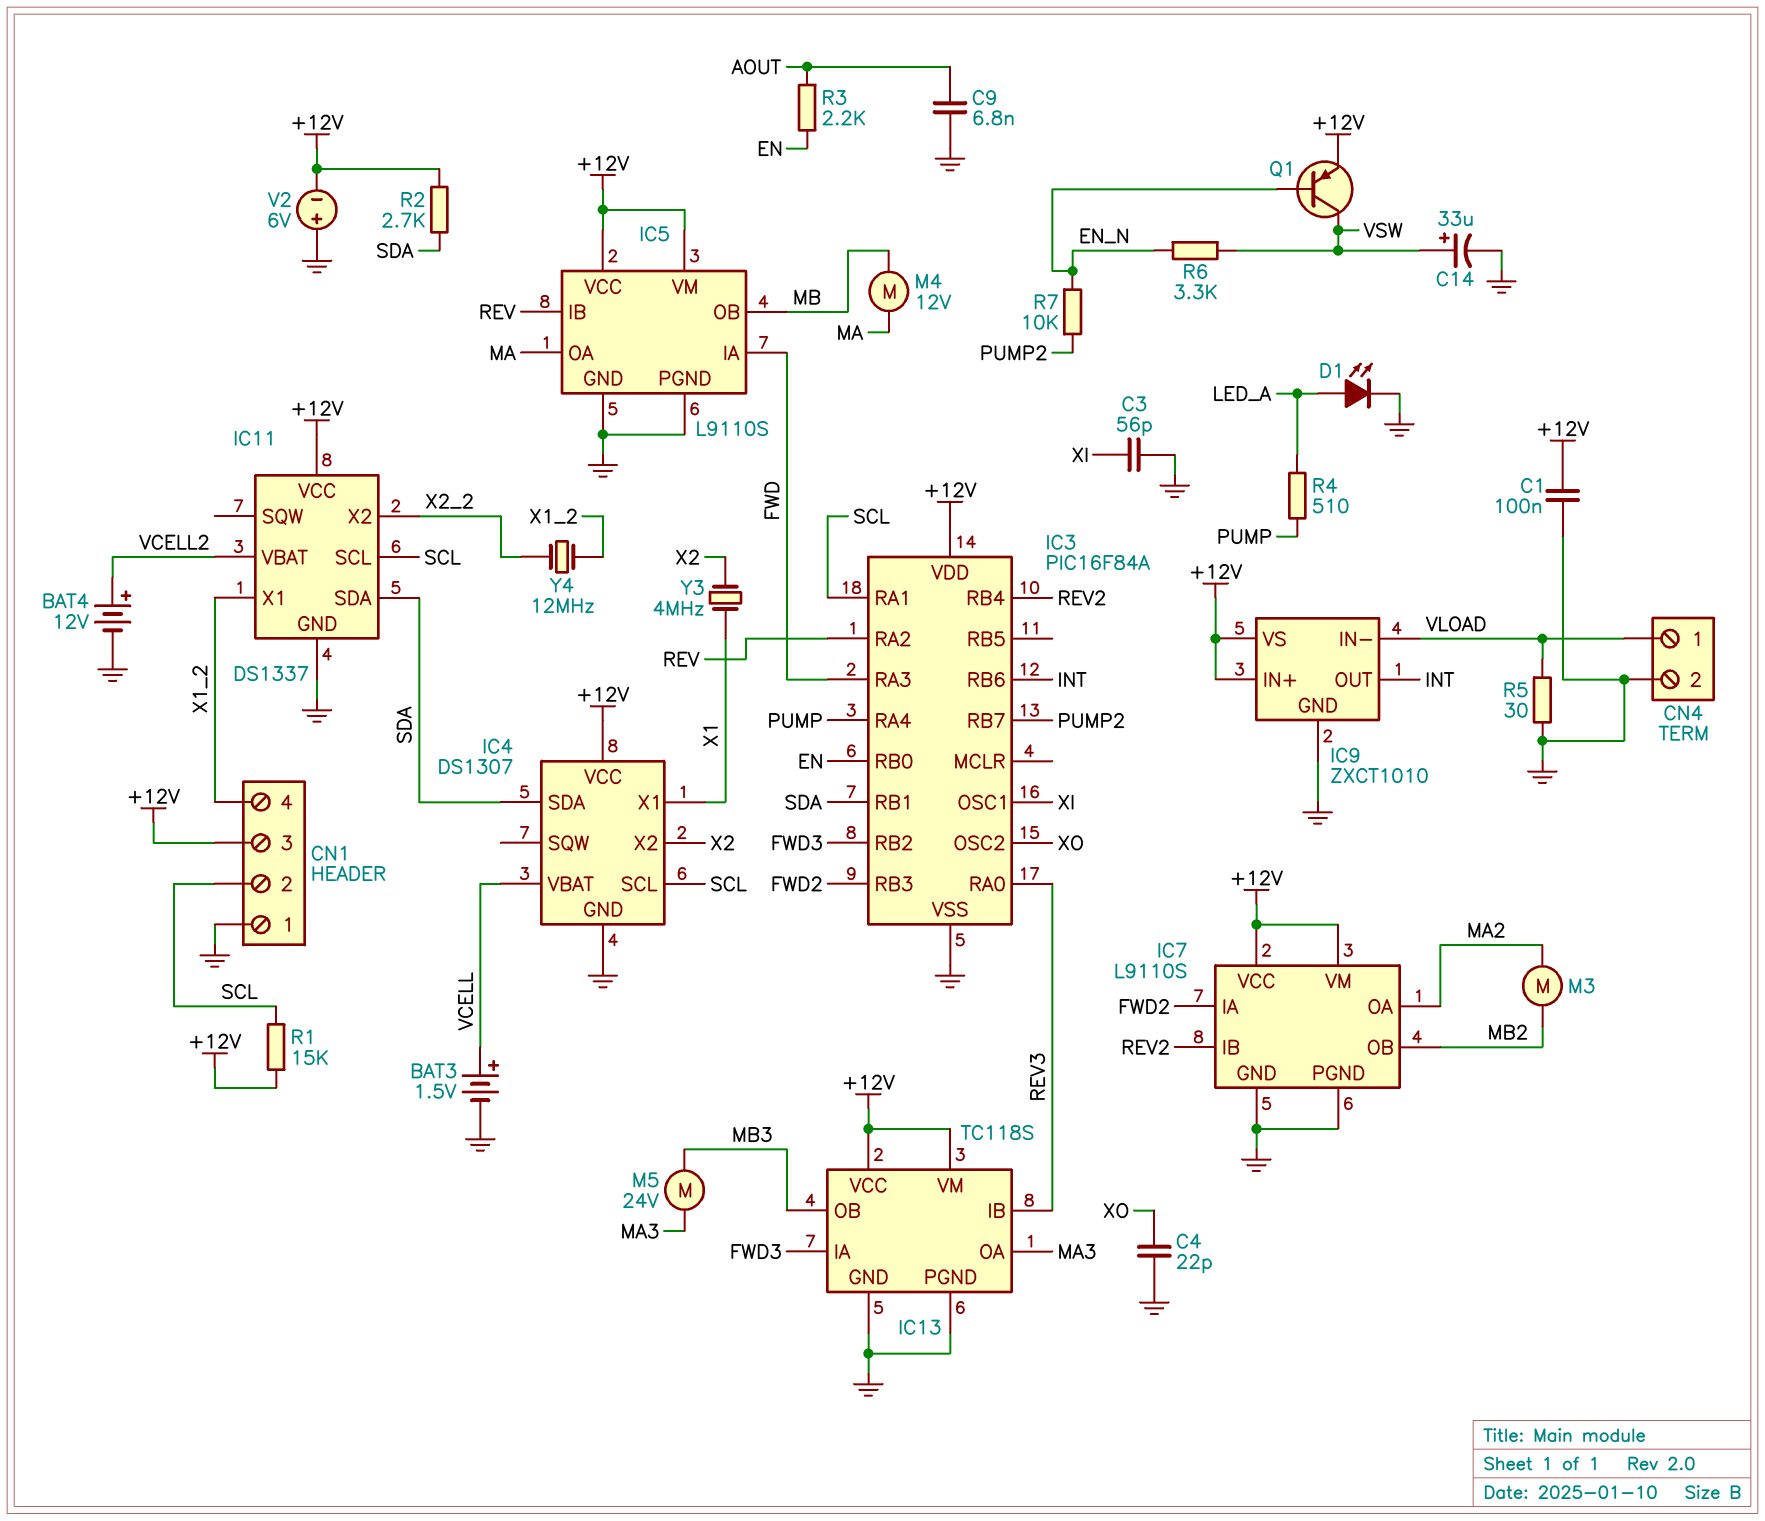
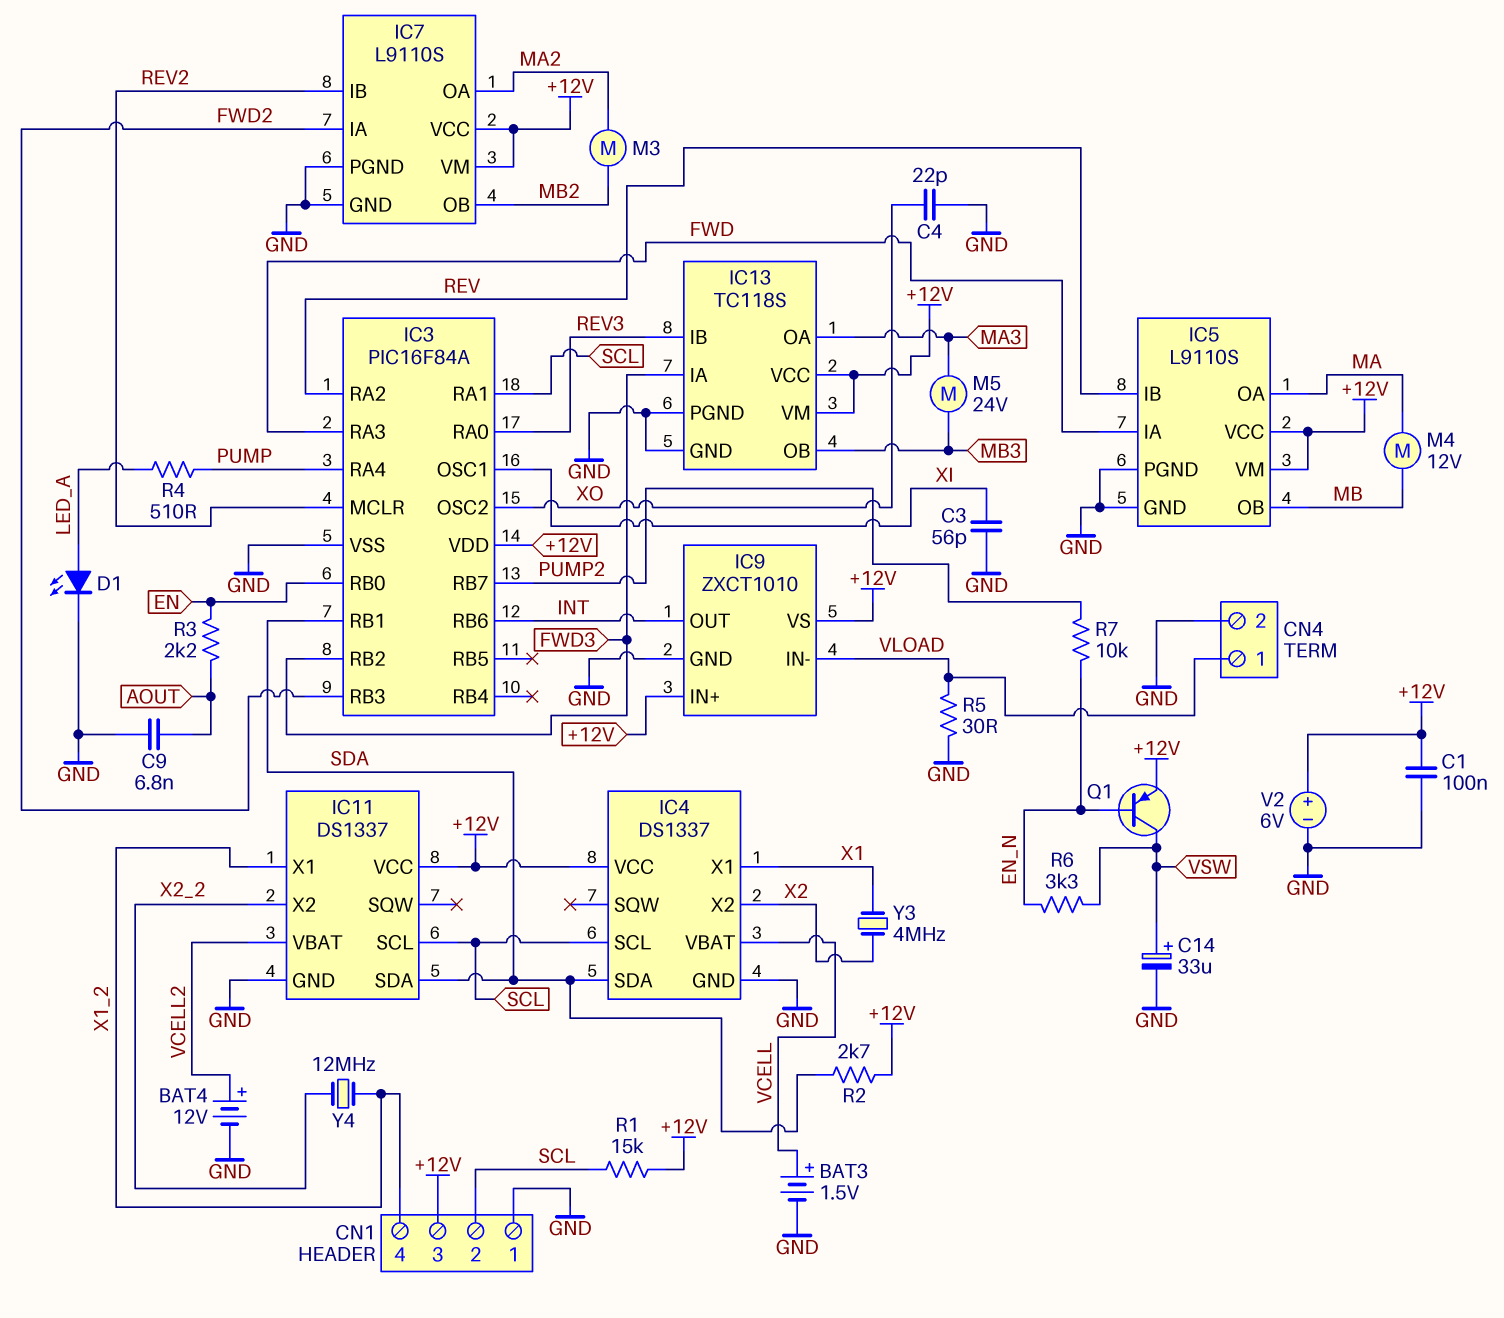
IC3 pin MCLR: none -> REV2
IC3 pin RB4: REV2 -> none
IC4: DS1307 -> DS1337
V2: 6V (plus GND, minus +12V) -> 6V (plus +12V, minus GND)

